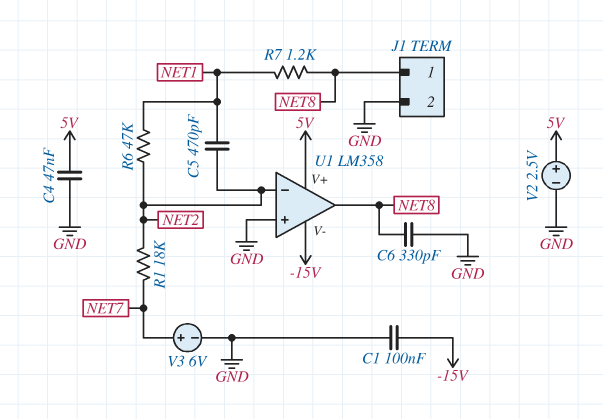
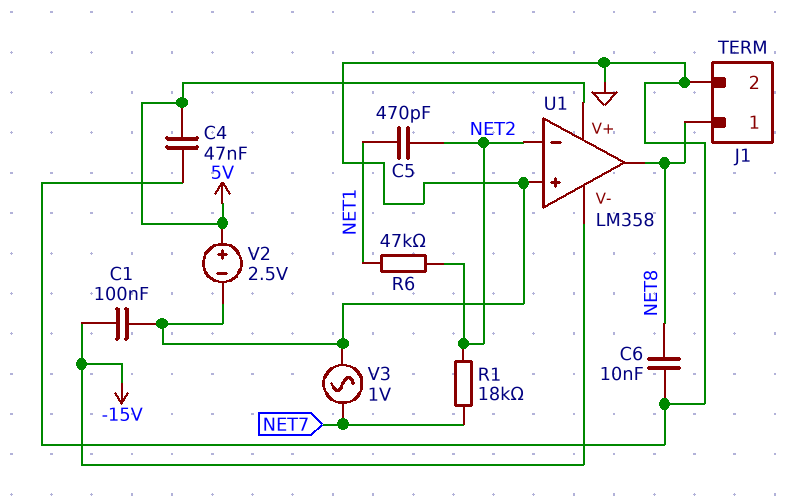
C6: 330pF (GND, NET8) -> 10nF (GND, NET8)
R7: 1.2k (NET1, NET8) -> none
V3: 6V (plus NET7, minus GND) -> AC 1V (GND, NET7)

